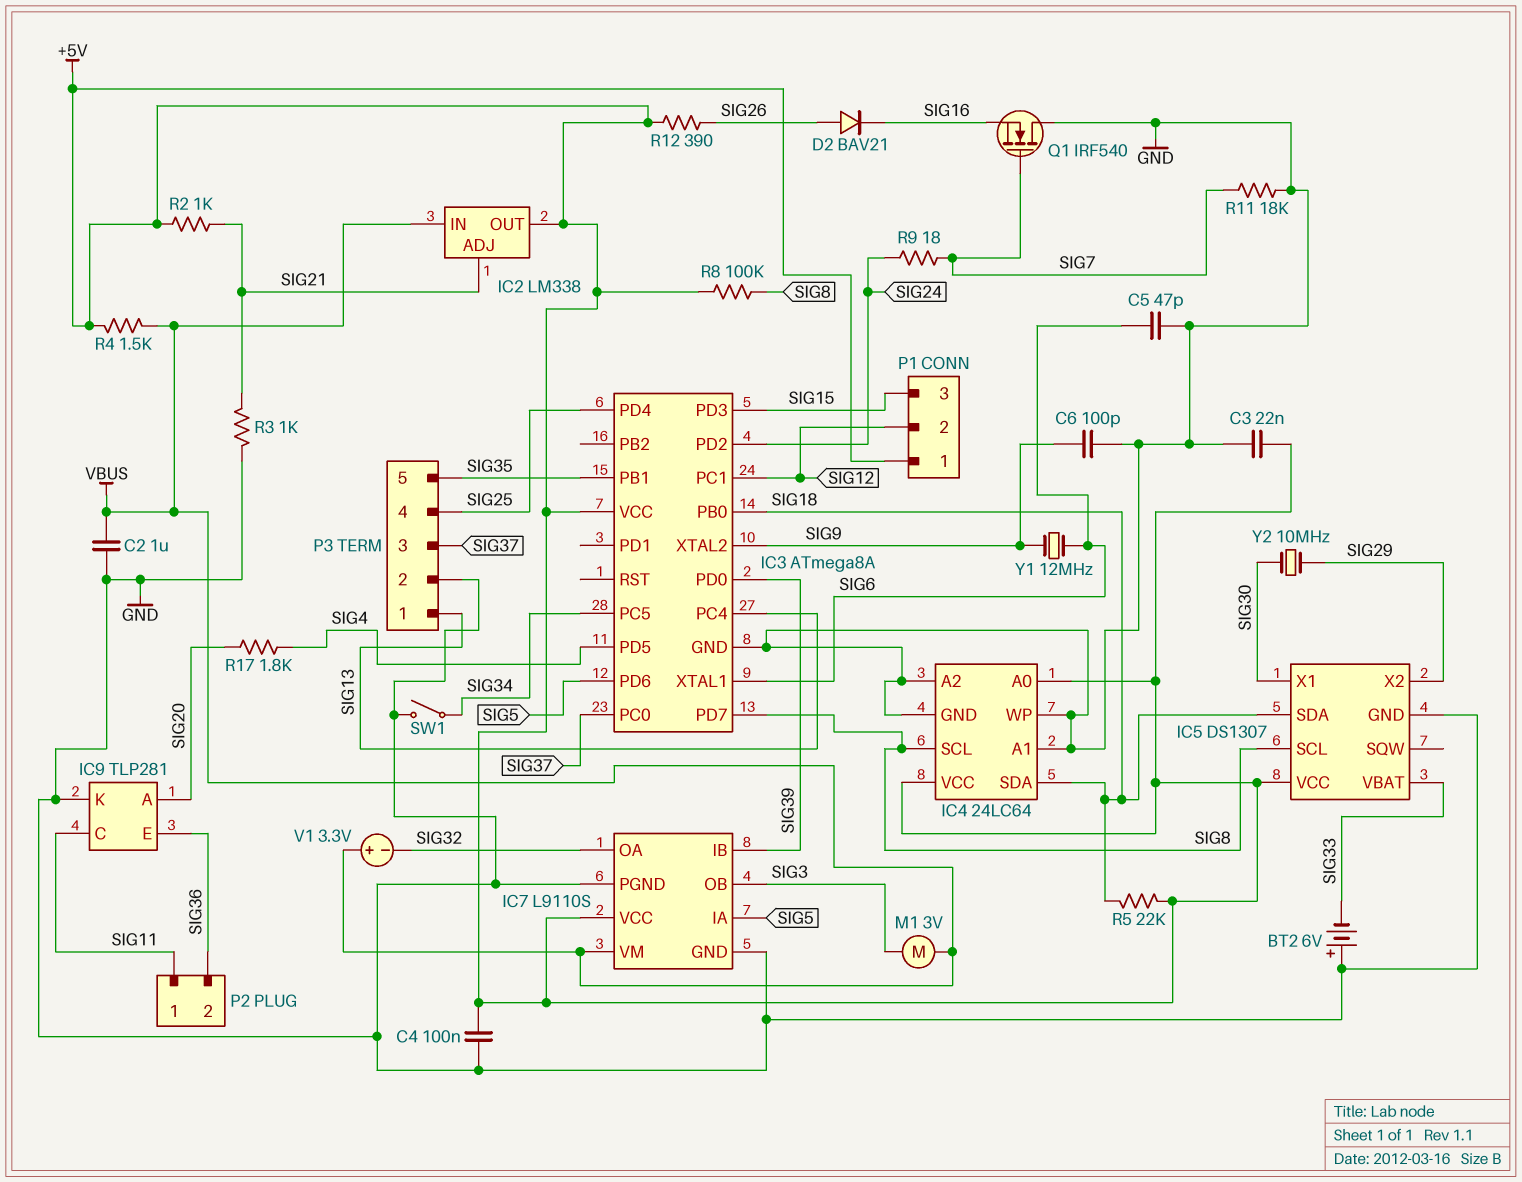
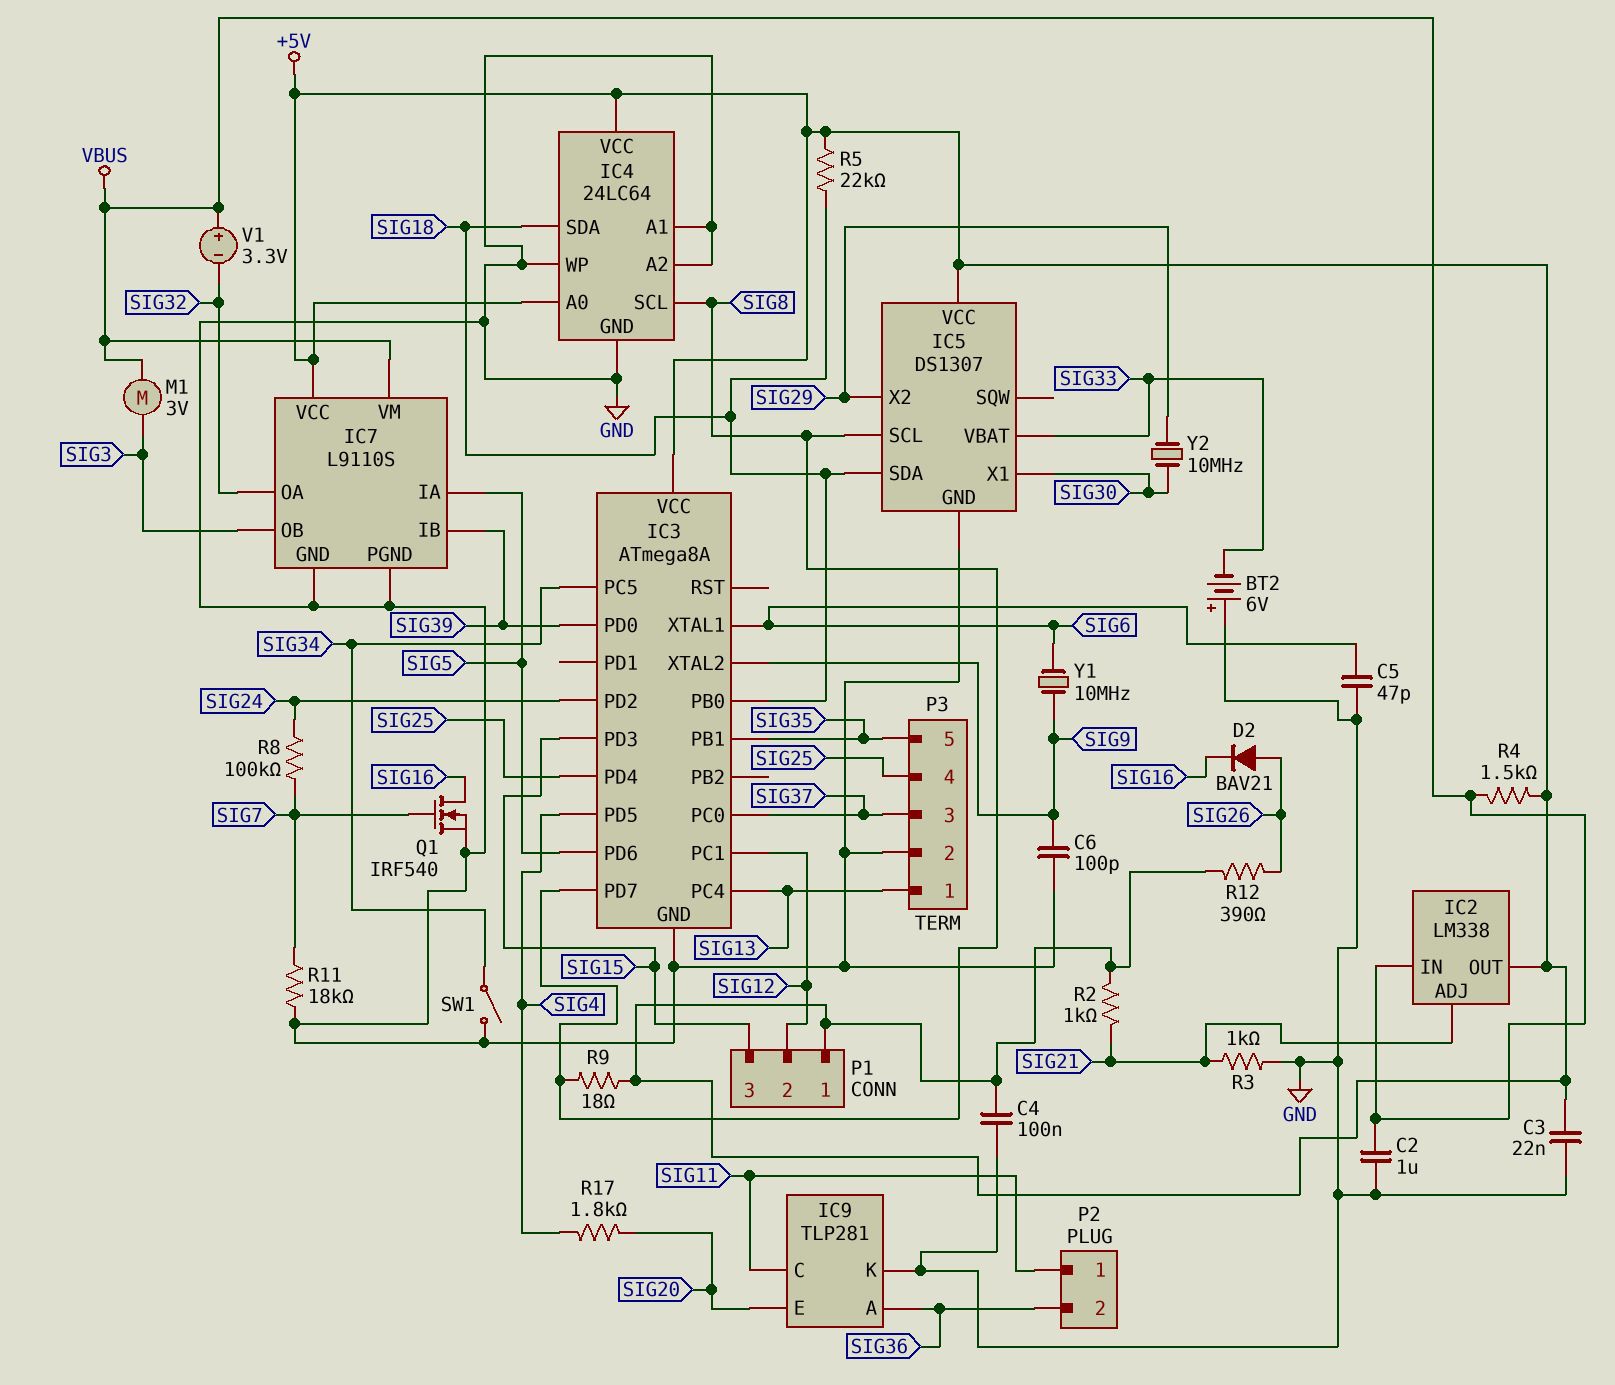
IC9 pin A: SIG20 -> SIG36
IC9 pin E: SIG36 -> SIG20
Q1: NMOS IRF540 (G SIG7, D GND, S SIG16) -> NMOS IRF540 (G SIG7, D SIG16, S GND)
R8: 100k (+5V, SIG8) -> 100k (SIG7, SIG24)
R9: 18 (SIG7, SIG24) -> 18 (+5V, SIG8)
Y1: 12MHz (SIG6, SIG9) -> 10MHz (SIG6, SIG9)

